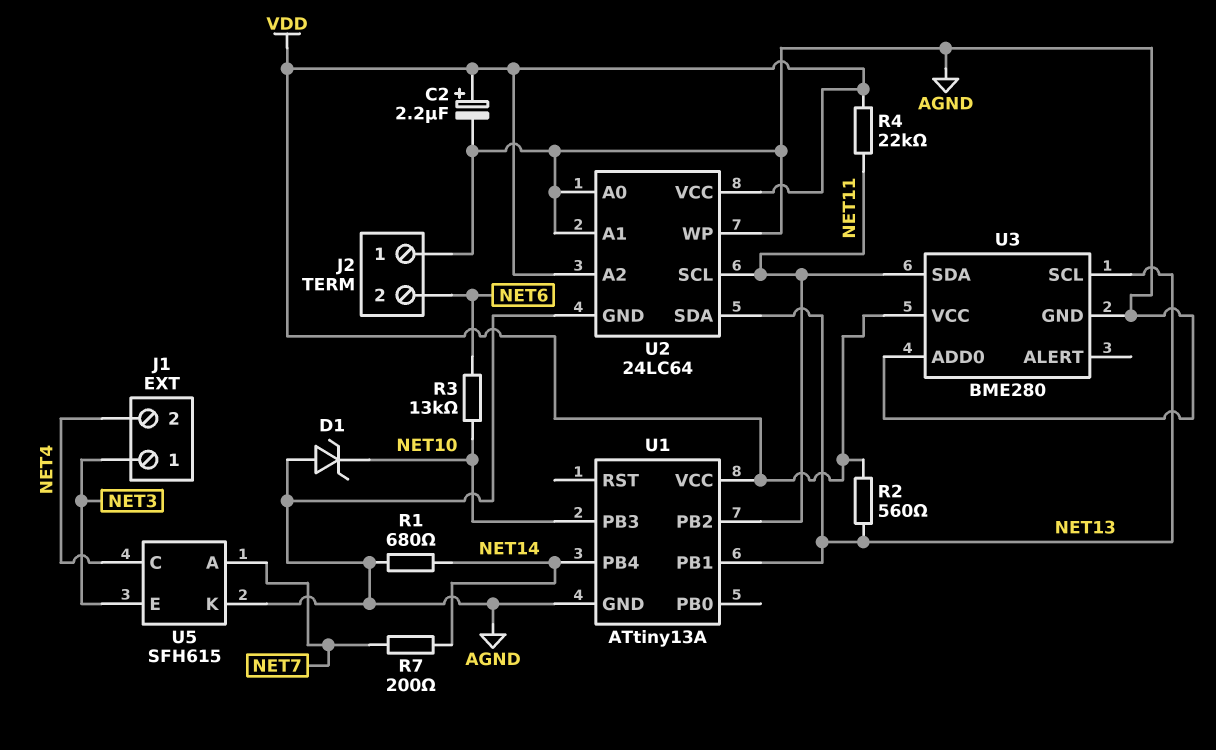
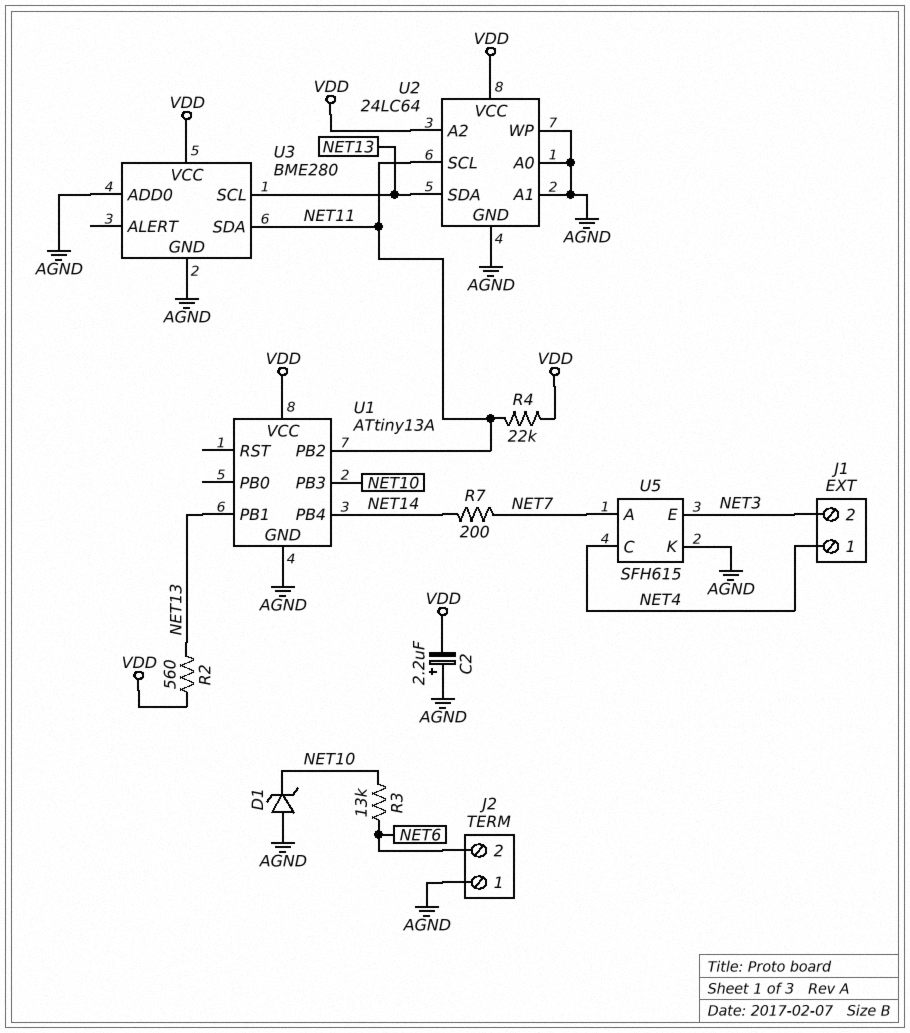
C2: 2.2uF (plus VDD, minus AGND) -> 2.2uF (plus AGND, minus VDD)
J1 pin 1: NET3 -> NET4
J1 pin 2: NET4 -> NET3
R1: 680 (AGND, NET14) -> none

